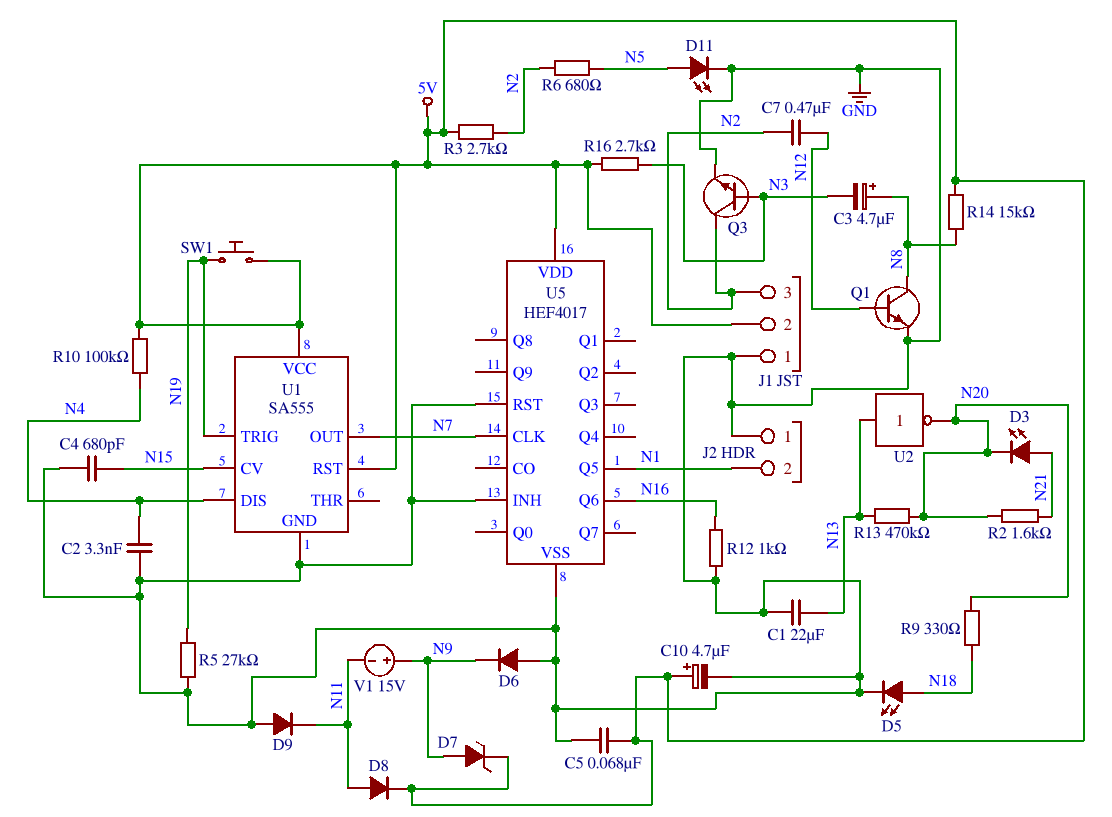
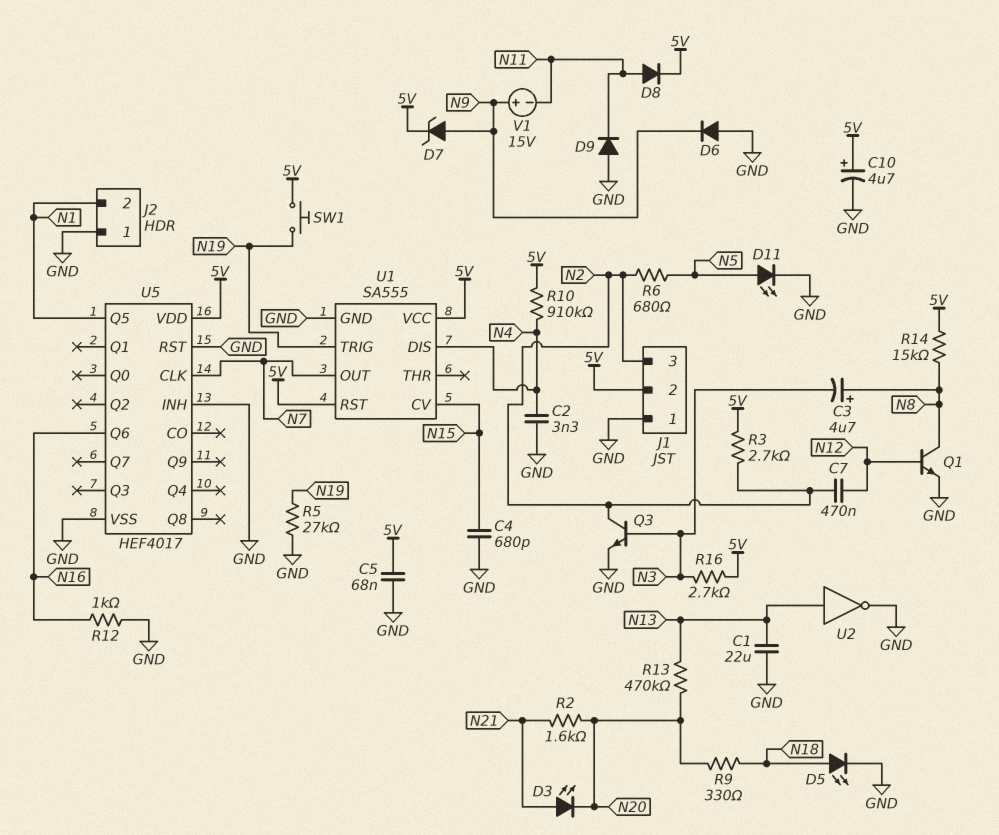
R10: 100k (5V, N4) -> 910k (5V, N4)
U2: NOT (in N13, out N20) -> NOT (in N13, out GND)

